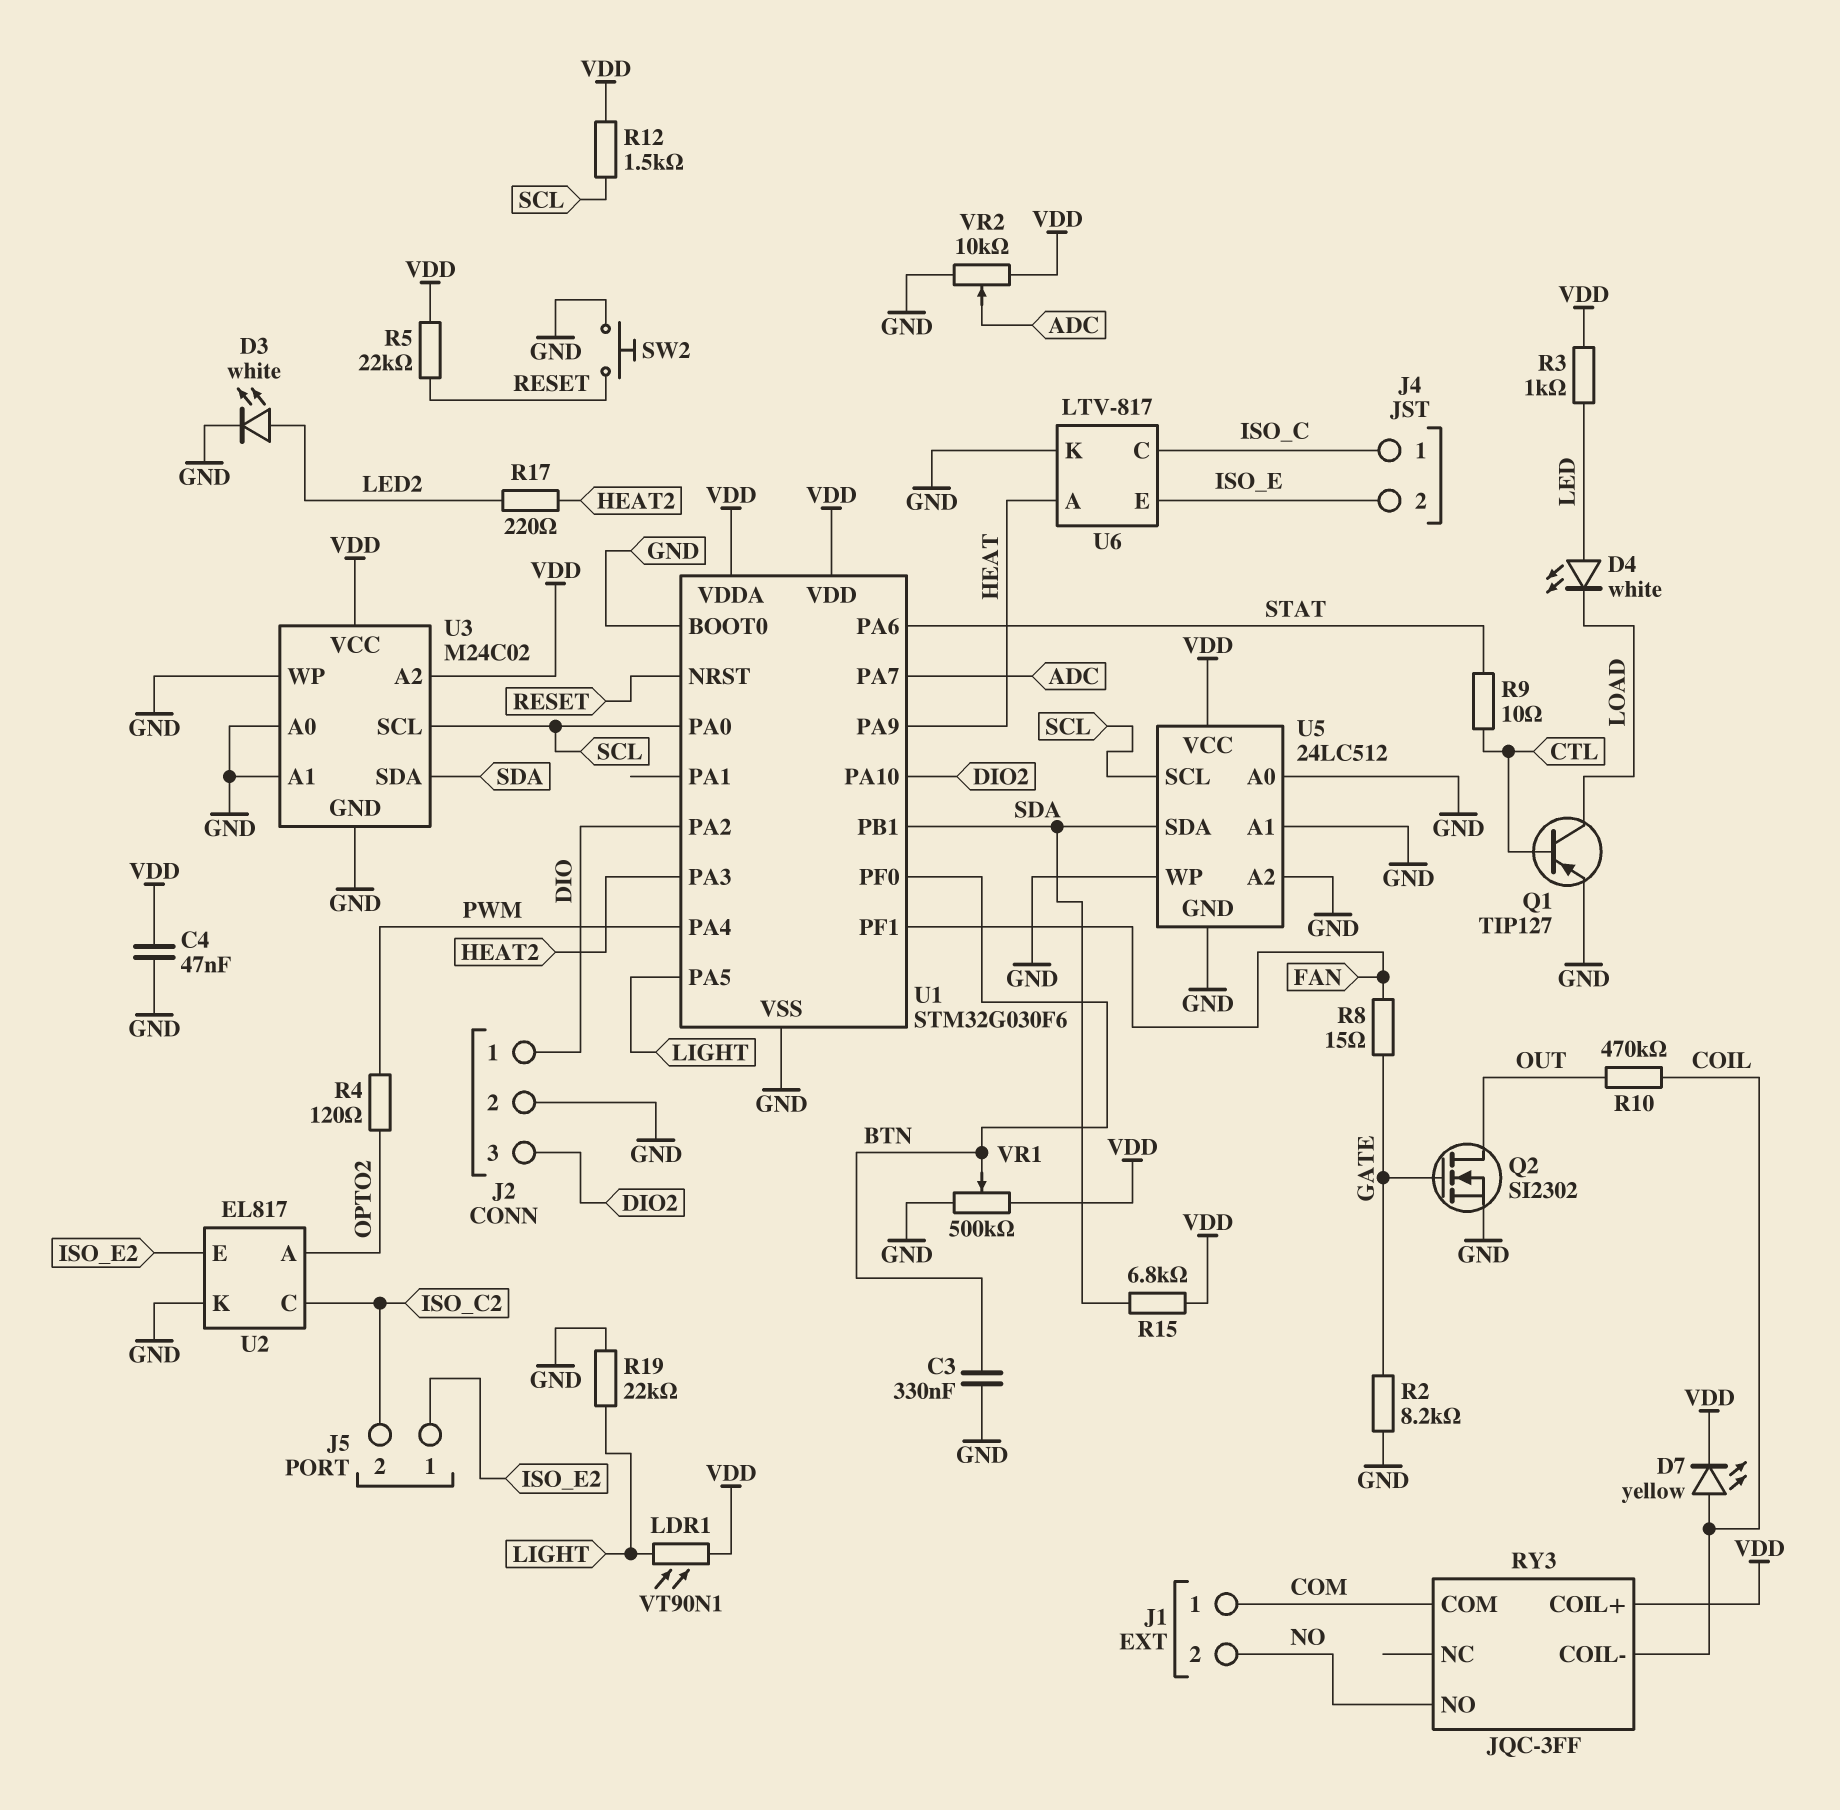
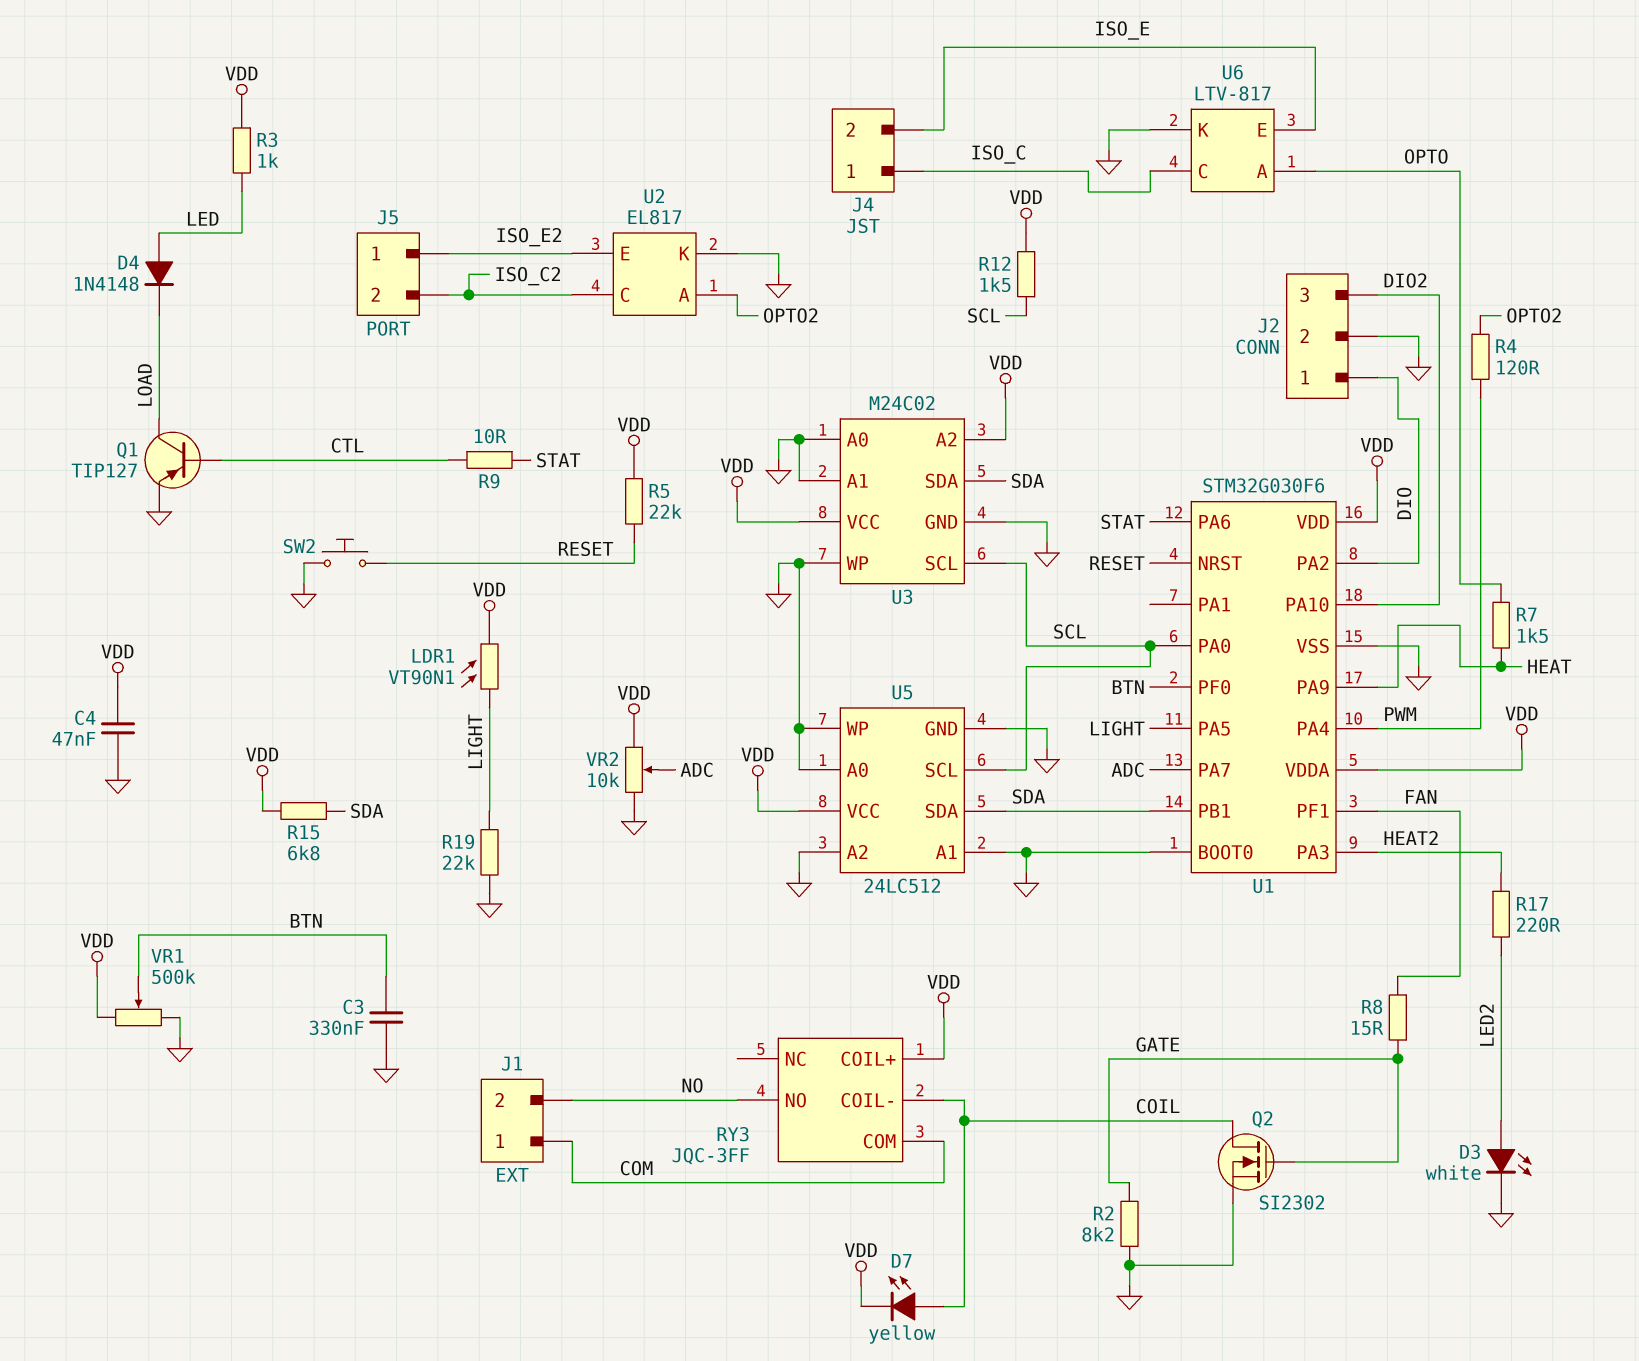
D4: LED white (A LED, K LOAD) -> diode 1N4148 (A LED, K LOAD)
Q2: NMOS SI2302 (G GATE, D OUT, S GND) -> NMOS SI2302 (G GATE, D COIL, S GND)
R7: none -> 1.5k (HEAT, OPTO)
R10: 470k (COIL, OUT) -> none
U6 pin A: HEAT -> OPTO

